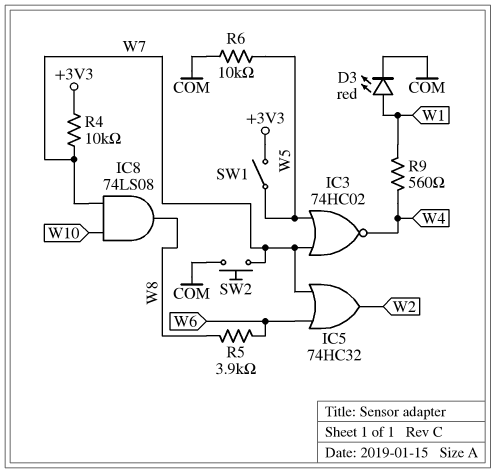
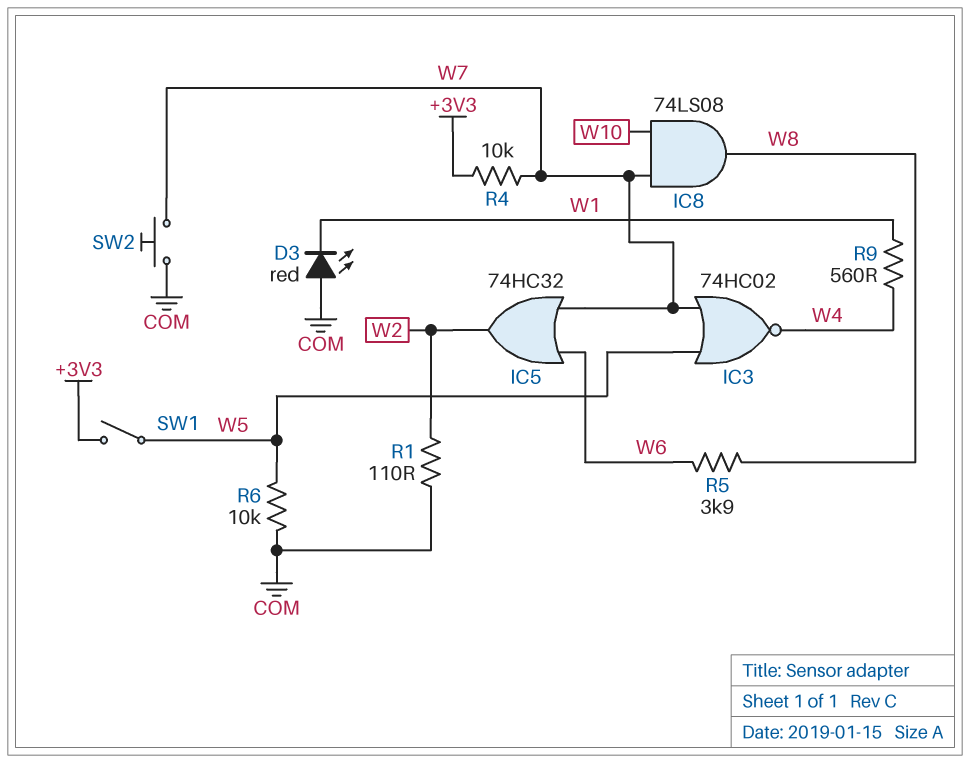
D3: LED red (A W1, K COM) -> LED red (A COM, K W1)
R1: none -> 110 (COM, W2)

